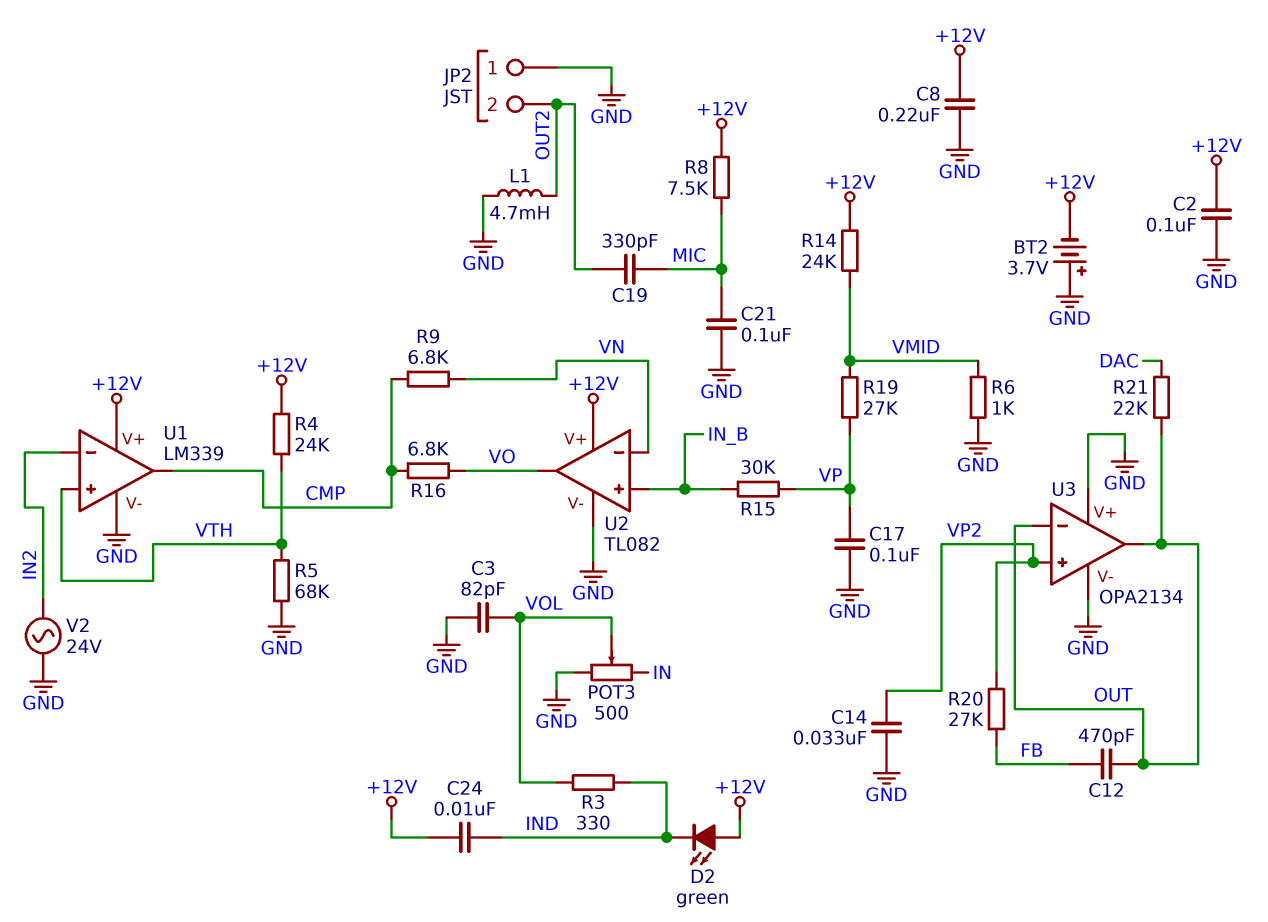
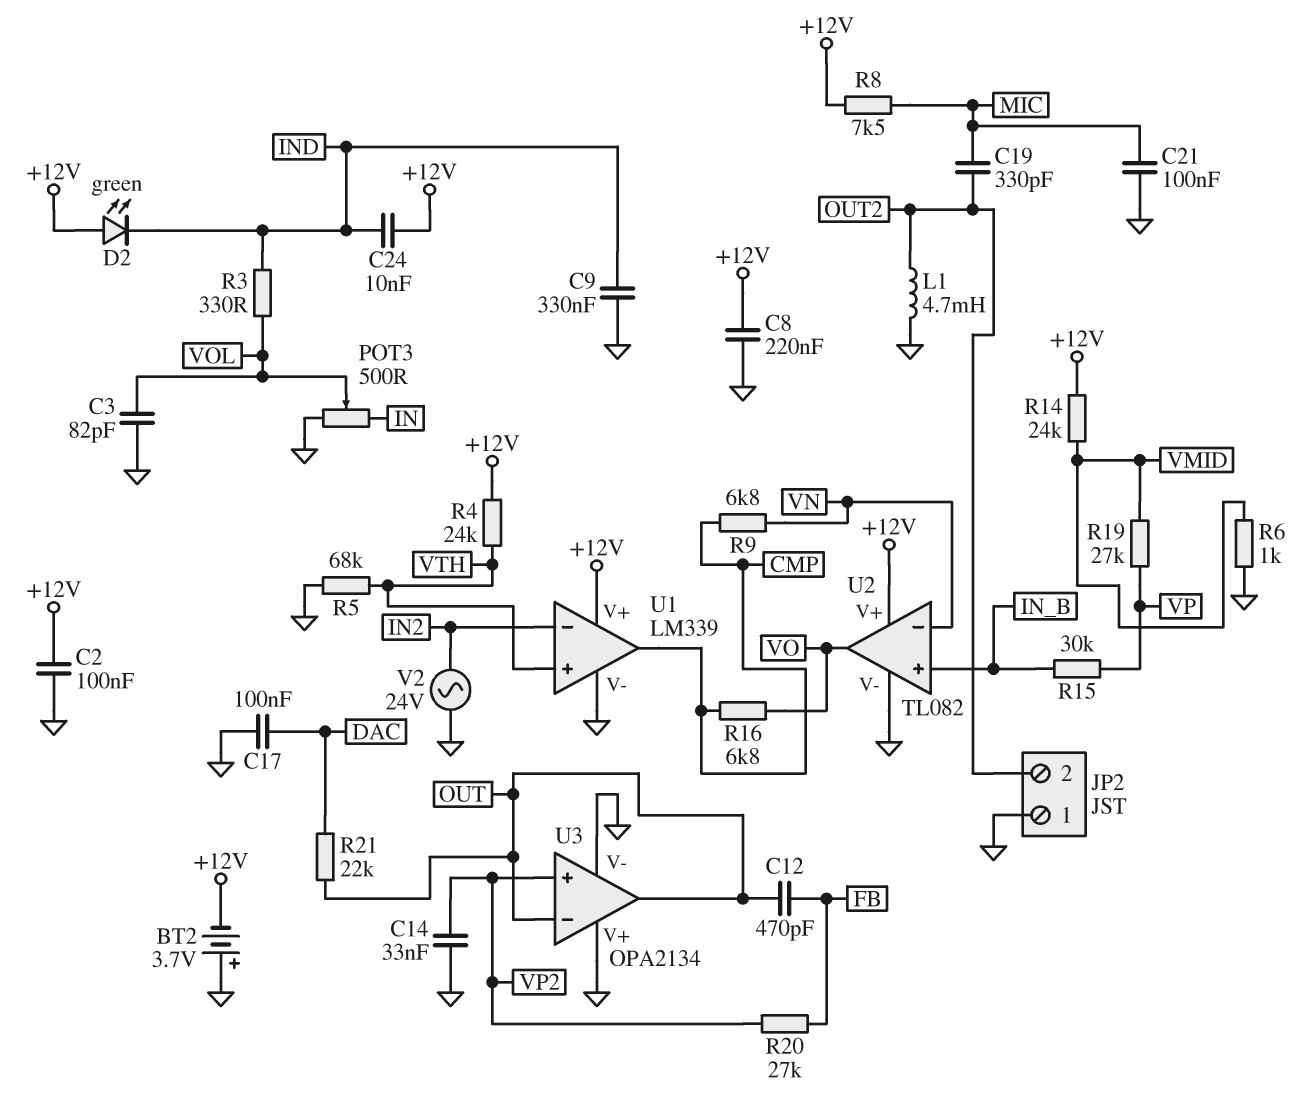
C9: none -> 330nF (GND, IND)
C17: 100nF (GND, VP) -> 100nF (DAC, GND)

